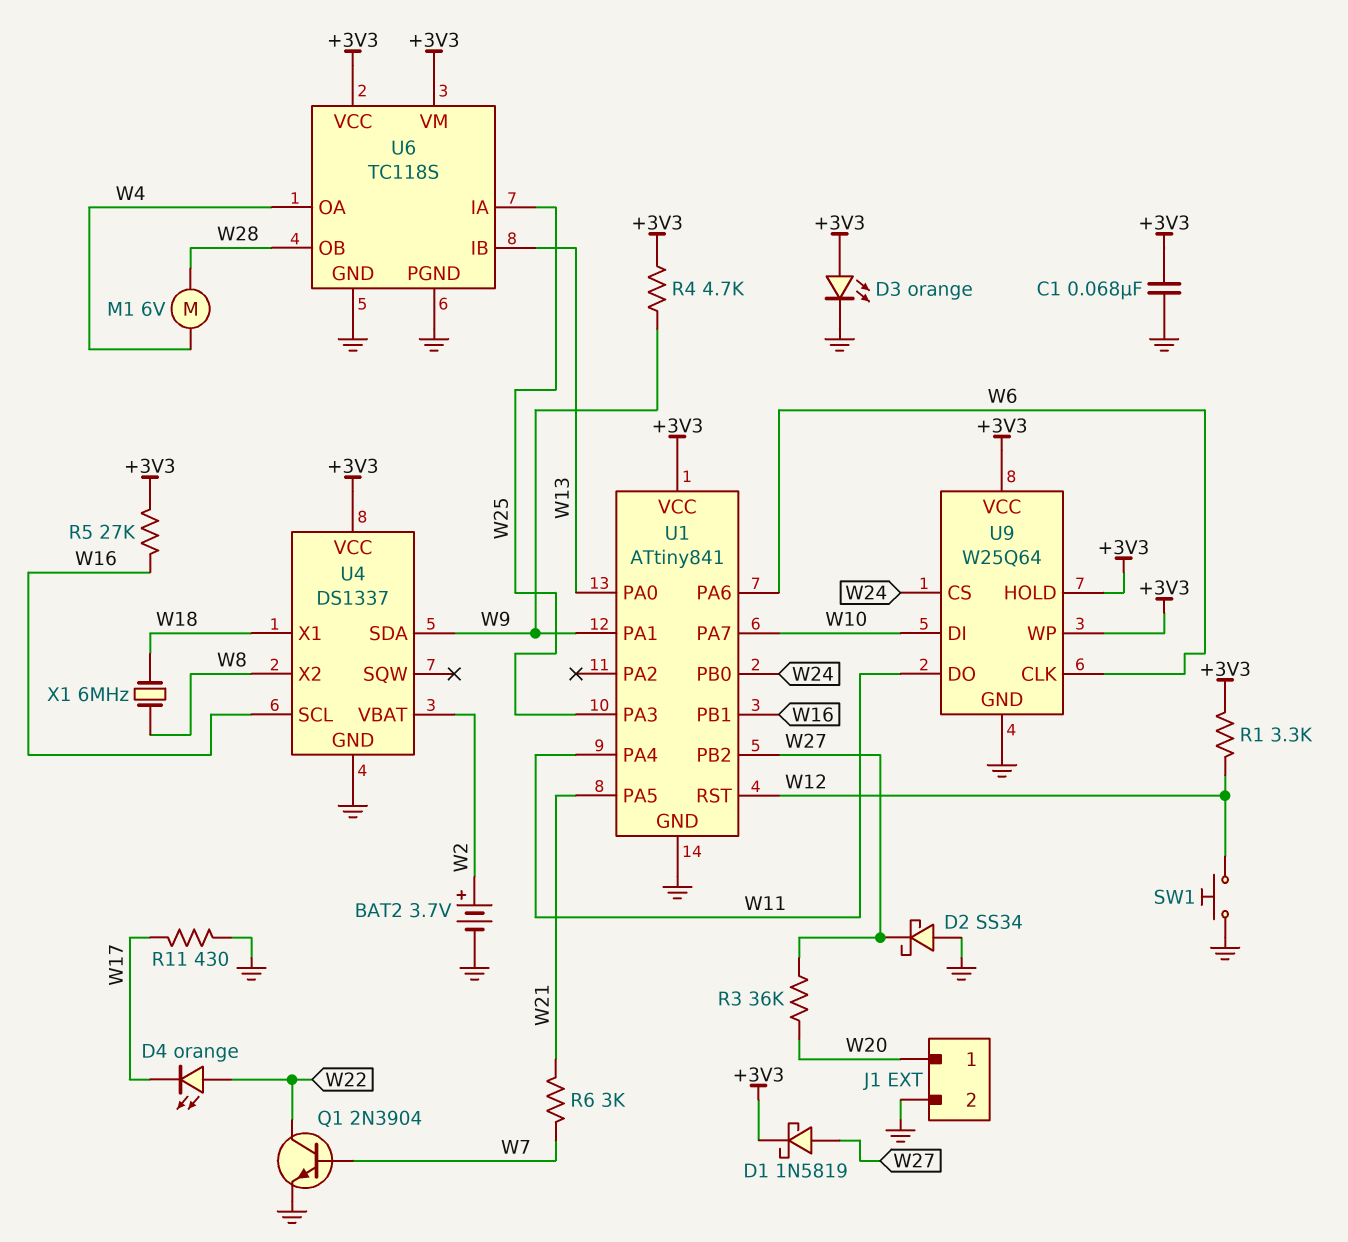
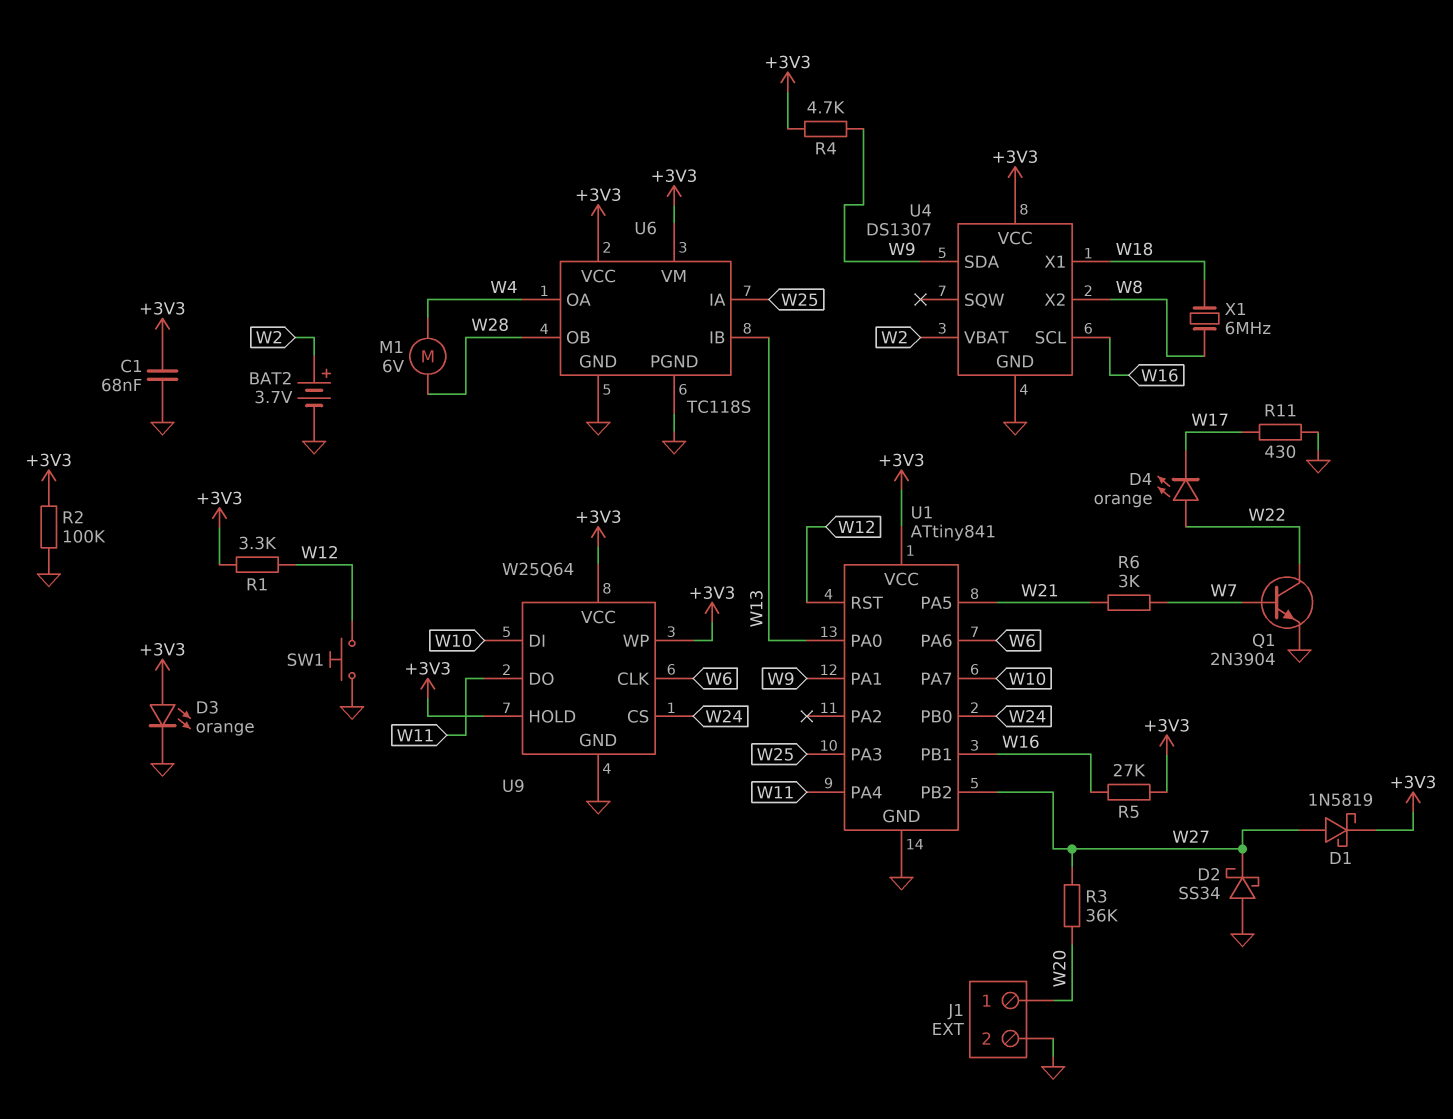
R2: none -> 100k (+3V3, GND)
U4: DS1337 -> DS1307

